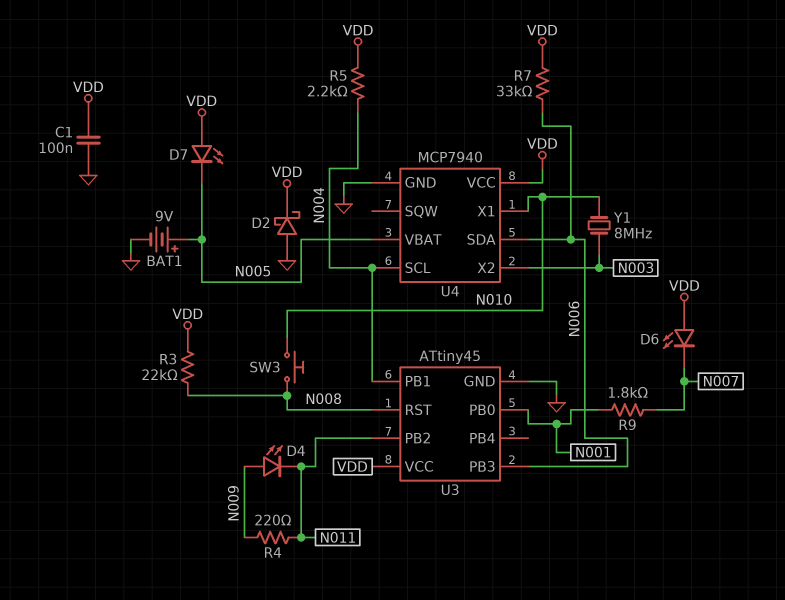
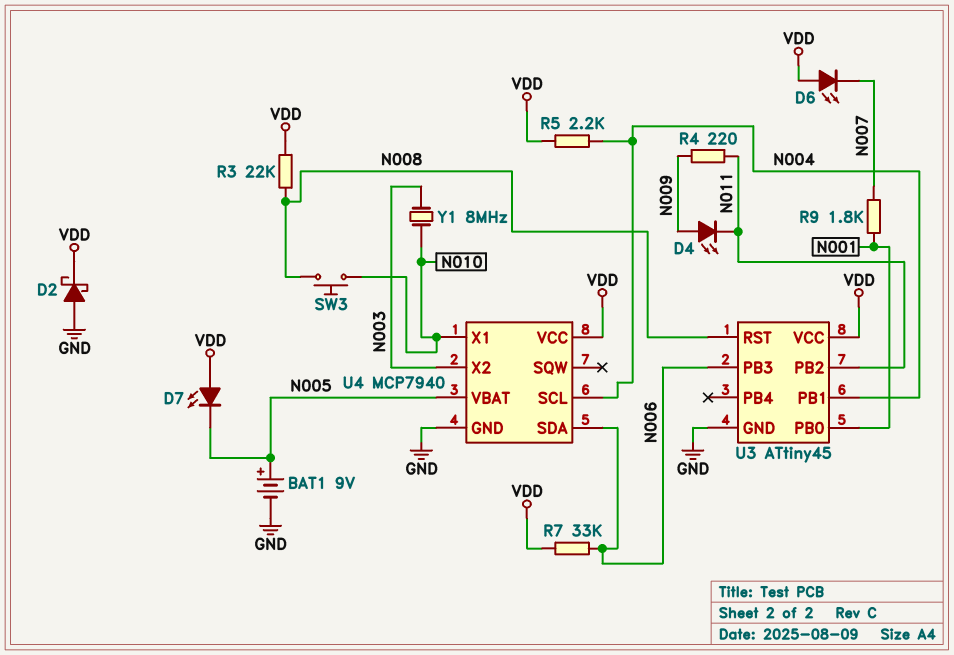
C1: 100nF (GND, VDD) -> none

